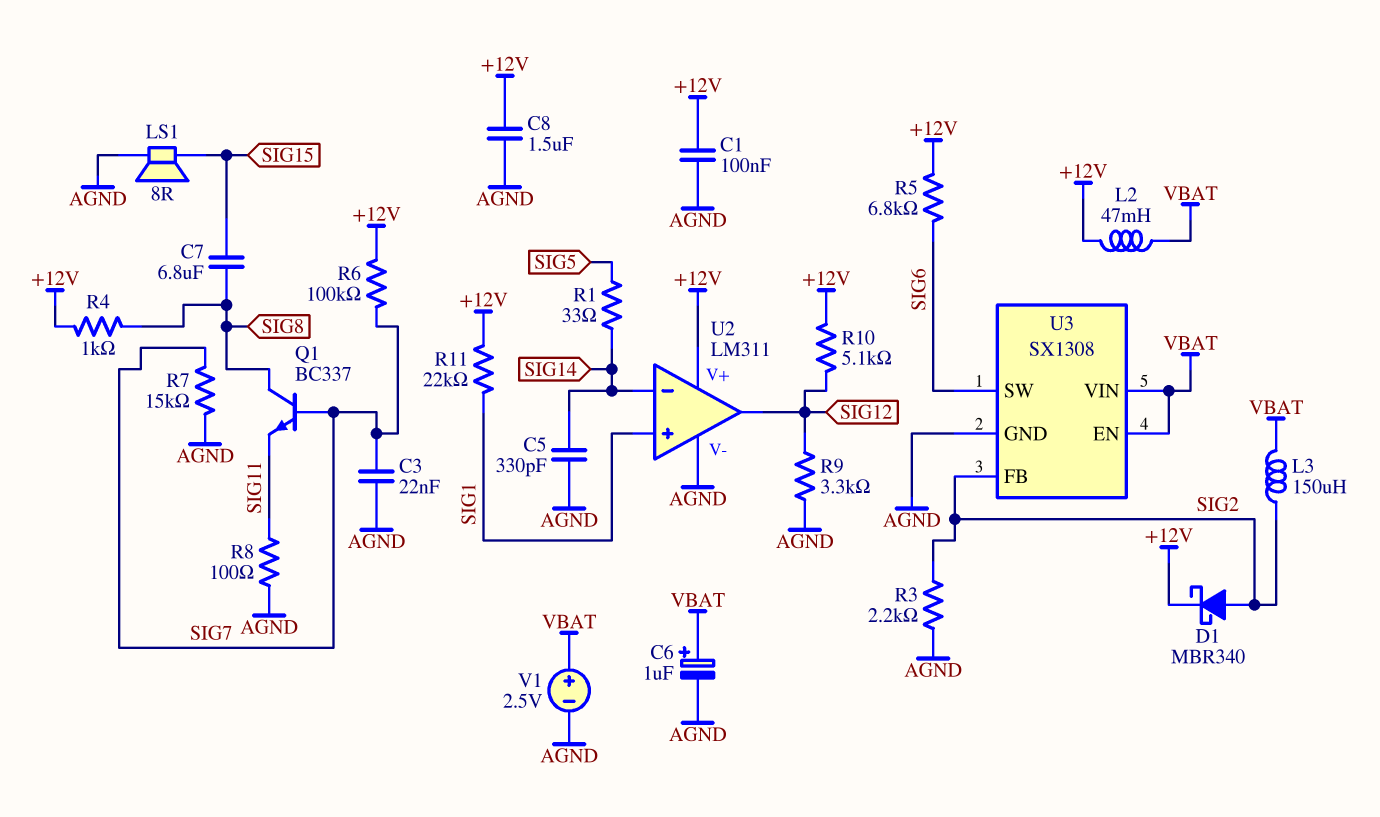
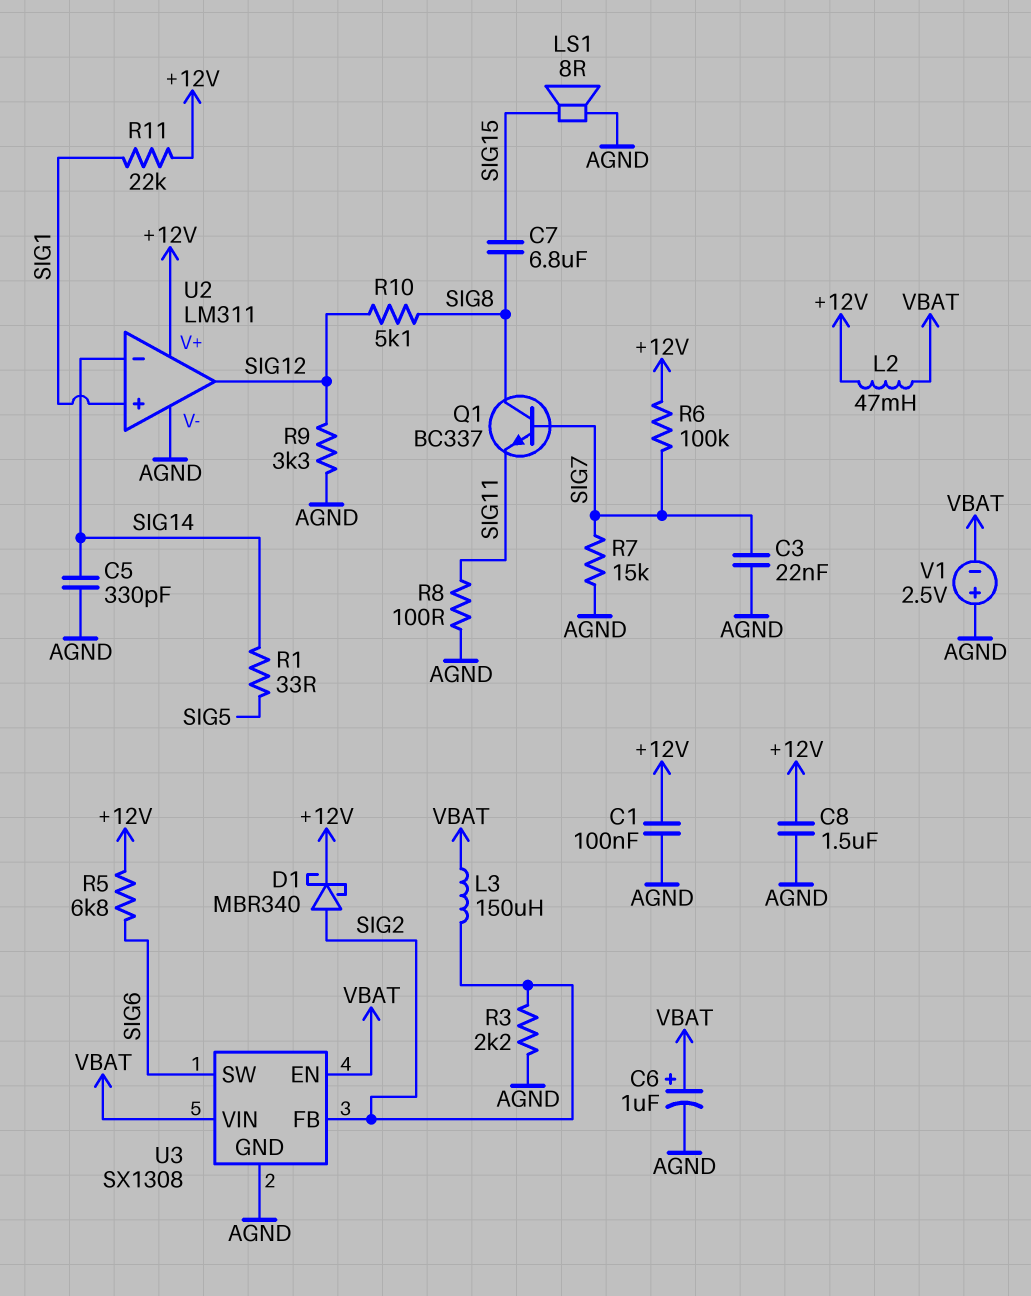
R4: 1k (+12V, SIG8) -> none
R10: 5.1k (+12V, SIG12) -> 5.1k (SIG8, SIG12)
V1: 2.5V (plus VBAT, minus AGND) -> 2.5V (plus AGND, minus VBAT)

